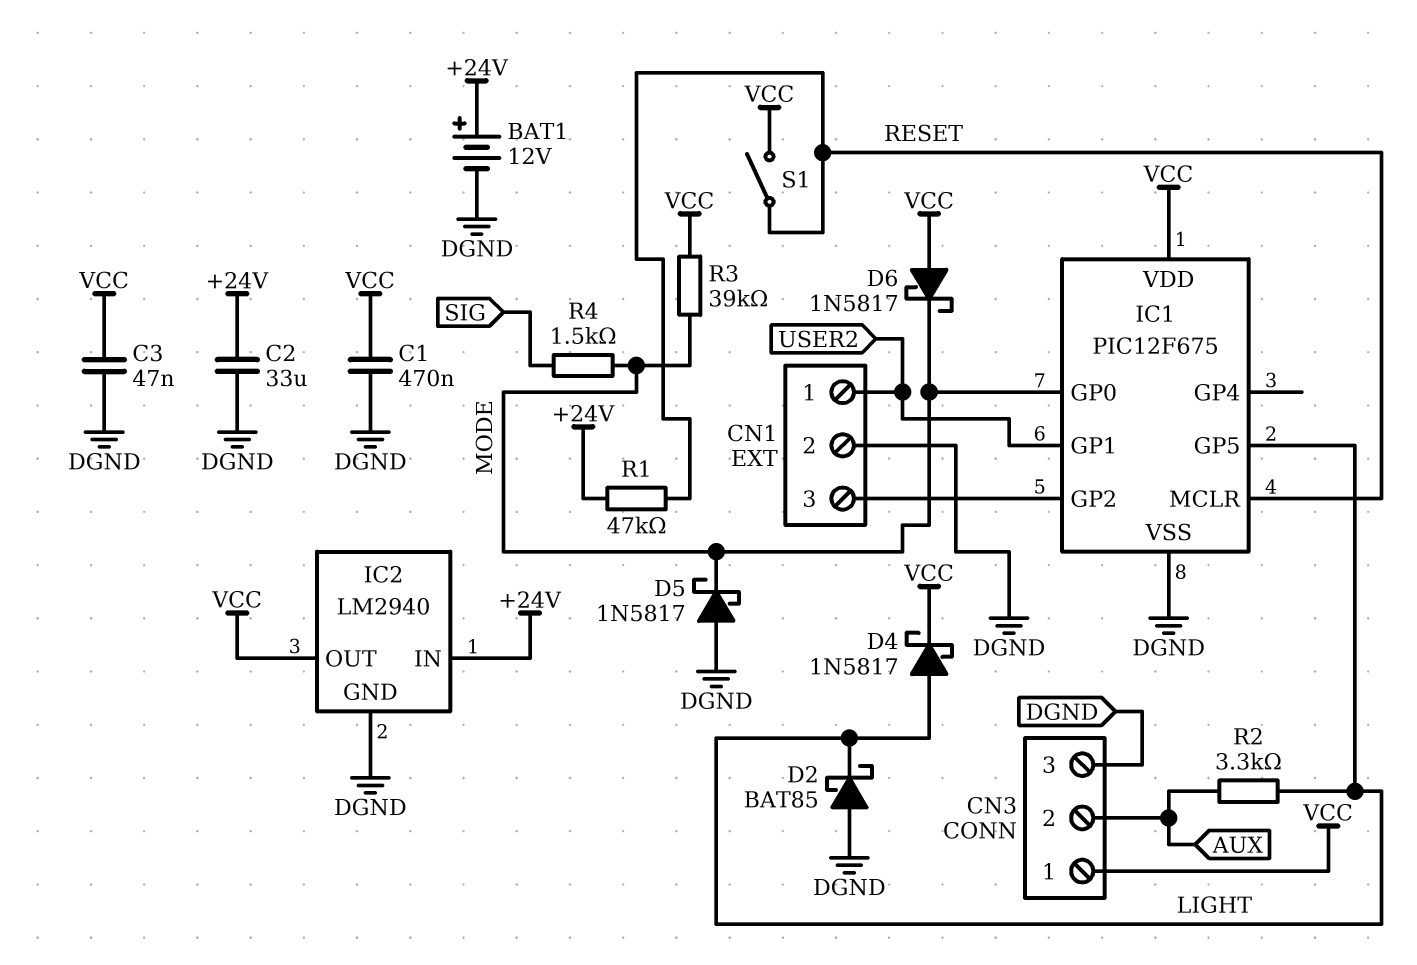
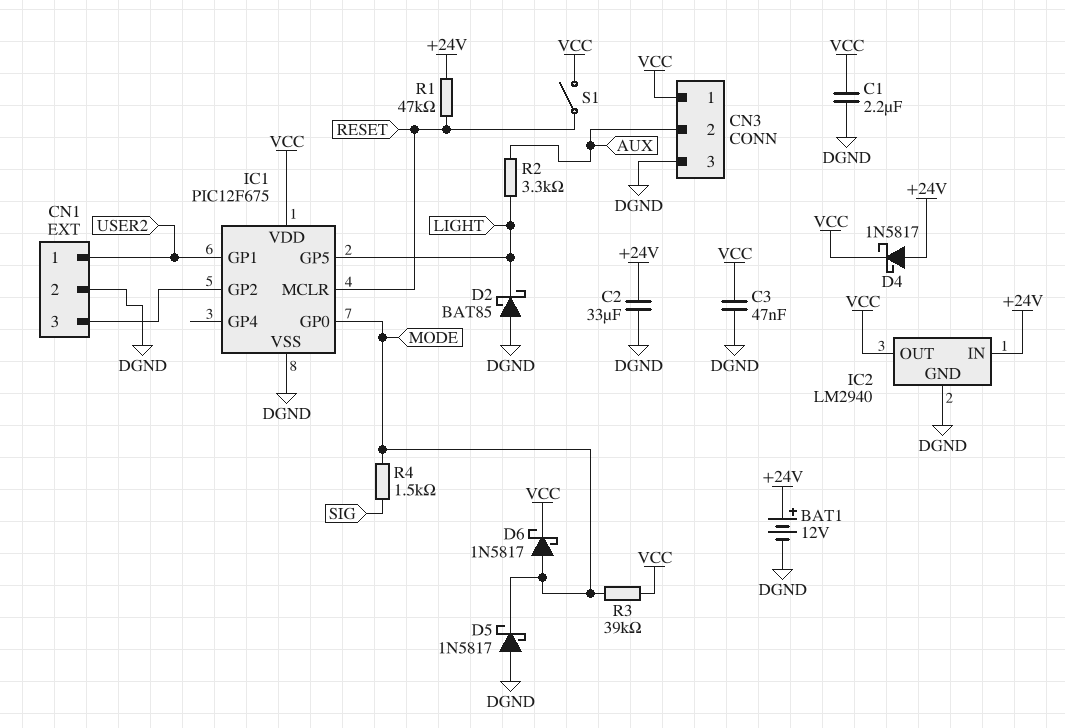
C1: 470nF (DGND, VCC) -> 2.2uF (DGND, VCC)
D4: schottky 1N5817 (A LIGHT, K VCC) -> schottky 1N5817 (A +24V, K VCC)
D6: schottky 1N5817 (A VCC, K MODE) -> schottky 1N5817 (A MODE, K VCC)

